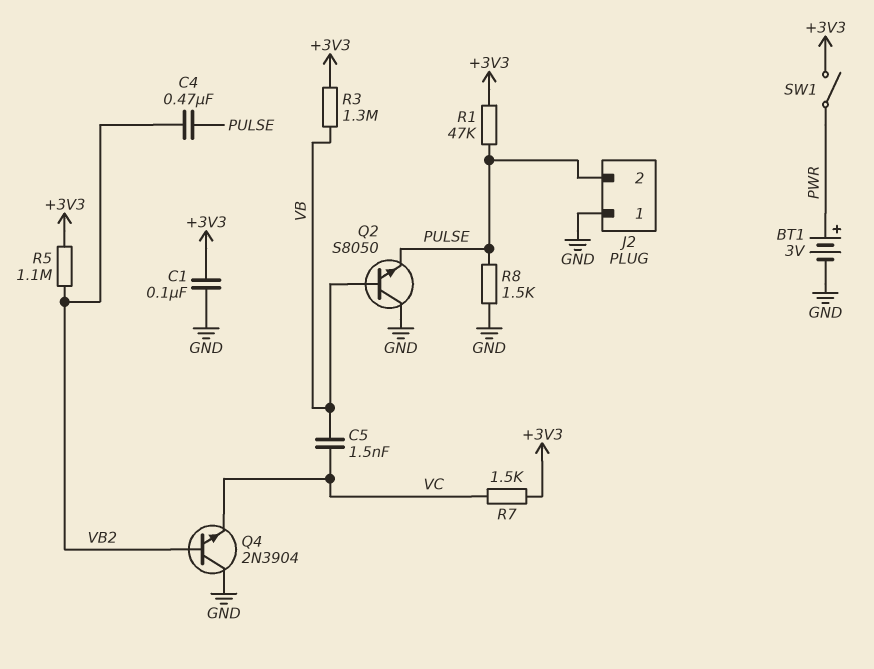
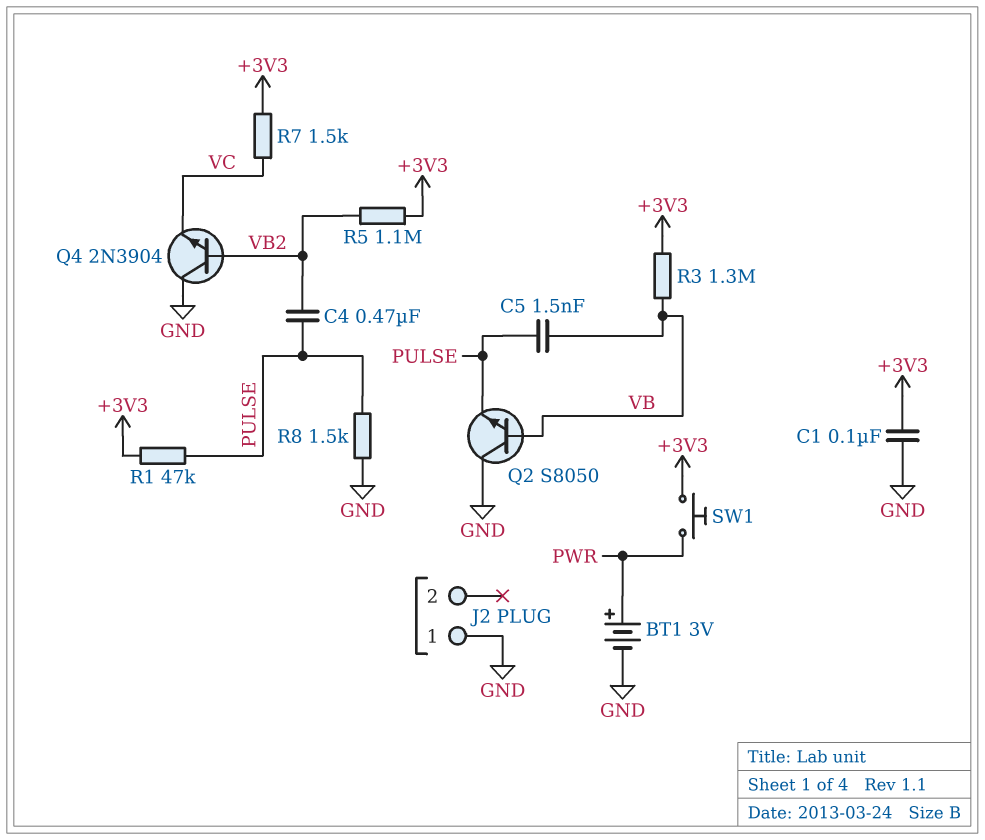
C5: 1.5nF (VB, VC) -> 1.5nF (PULSE, VB)
J2 pin 2: PULSE -> none
SW1: switch (+3V3, PWR) -> button (+3V3, PWR)

